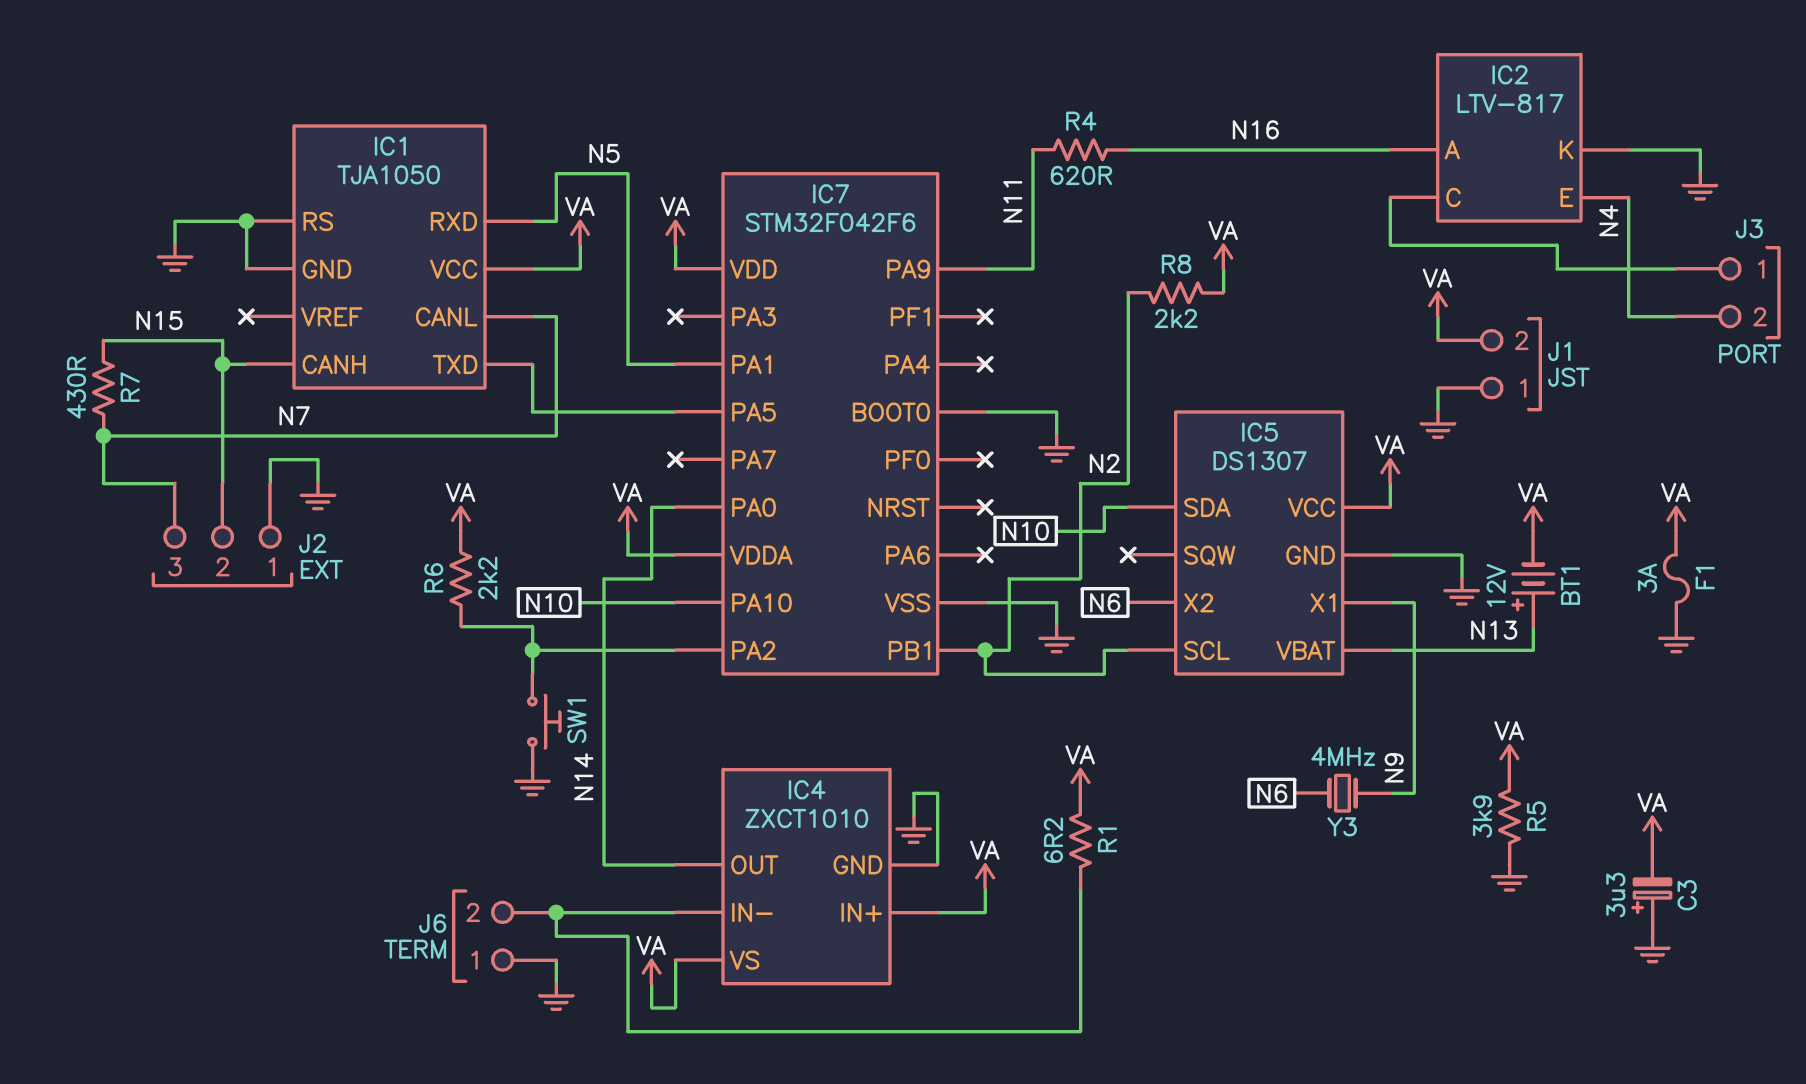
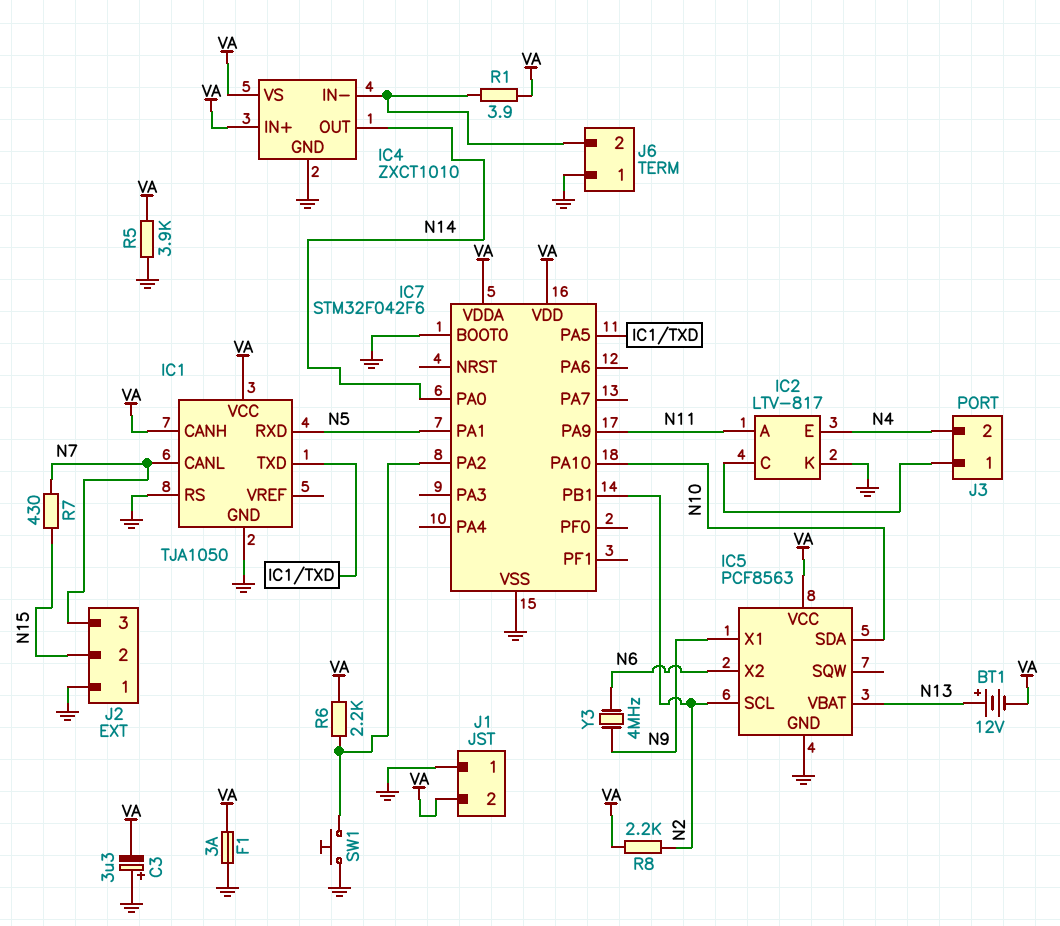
IC1 pin CANH: N15 -> VA
IC2 pin A: N16 -> N11
IC5: DS1307 -> PCF8563
R1: 6.2 (IC4/IN-, VA) -> 3.9 (IC4/IN-, VA)
R4: 620 (N11, N16) -> none

